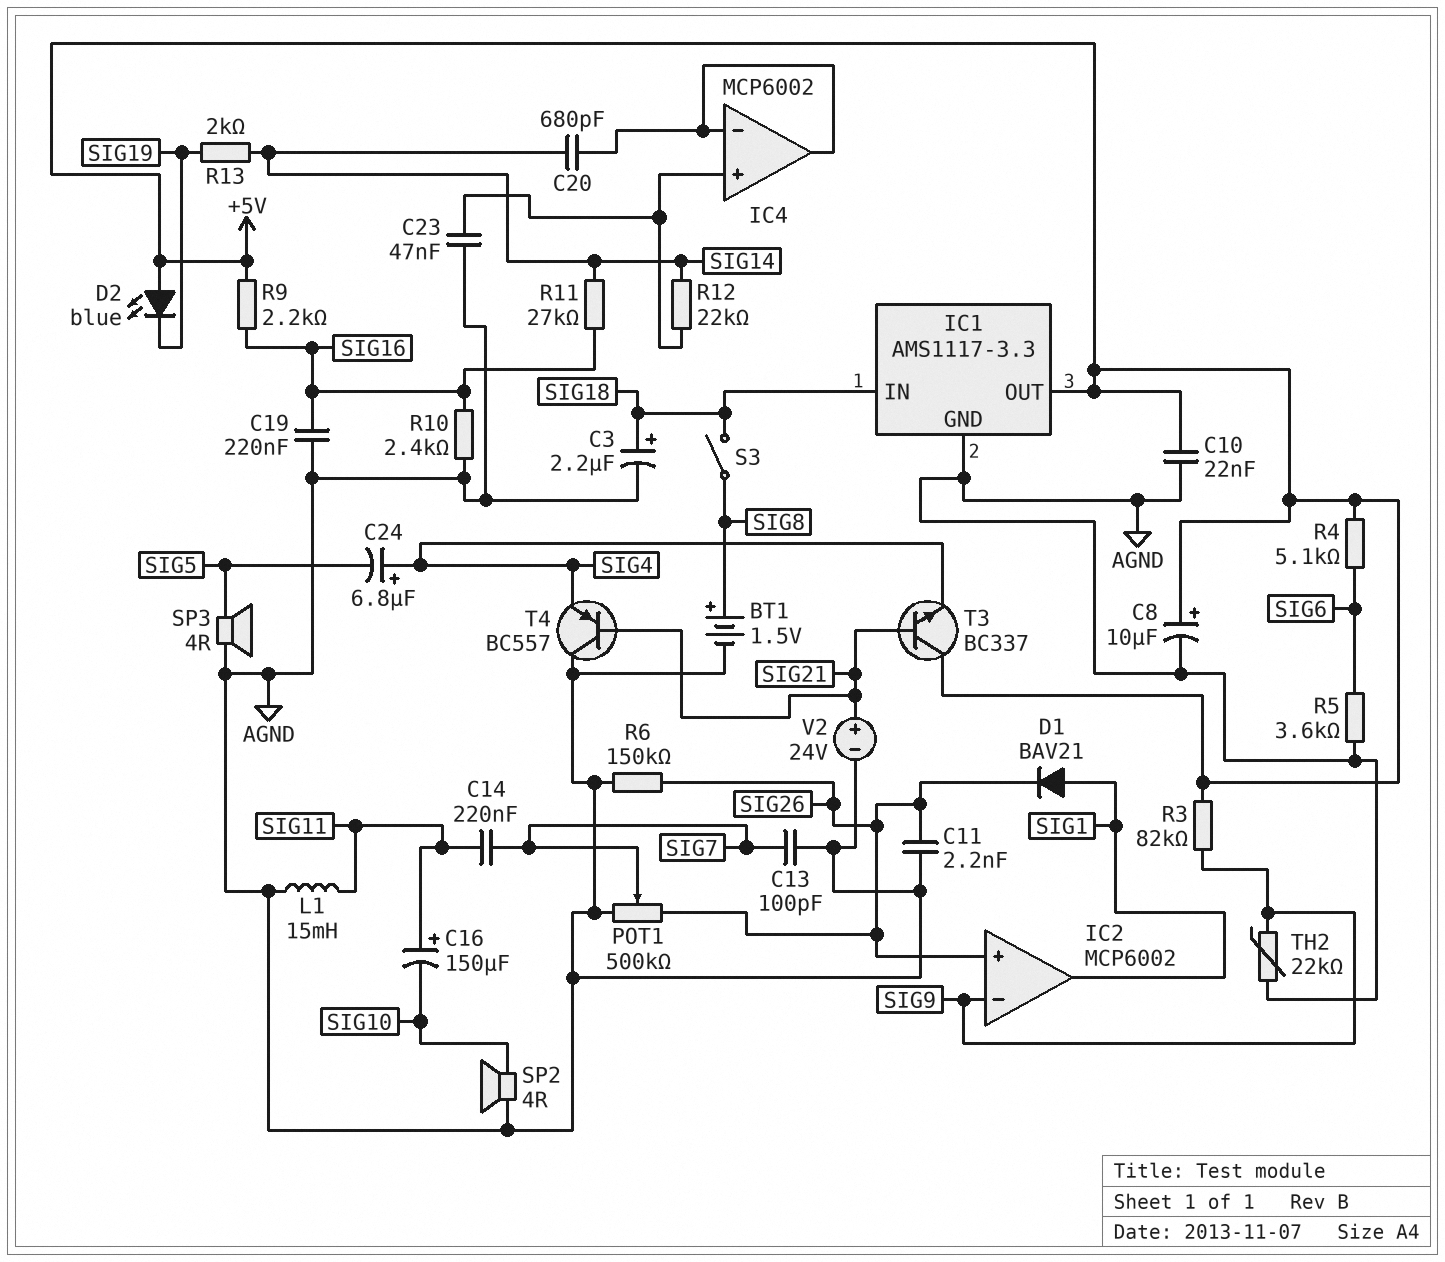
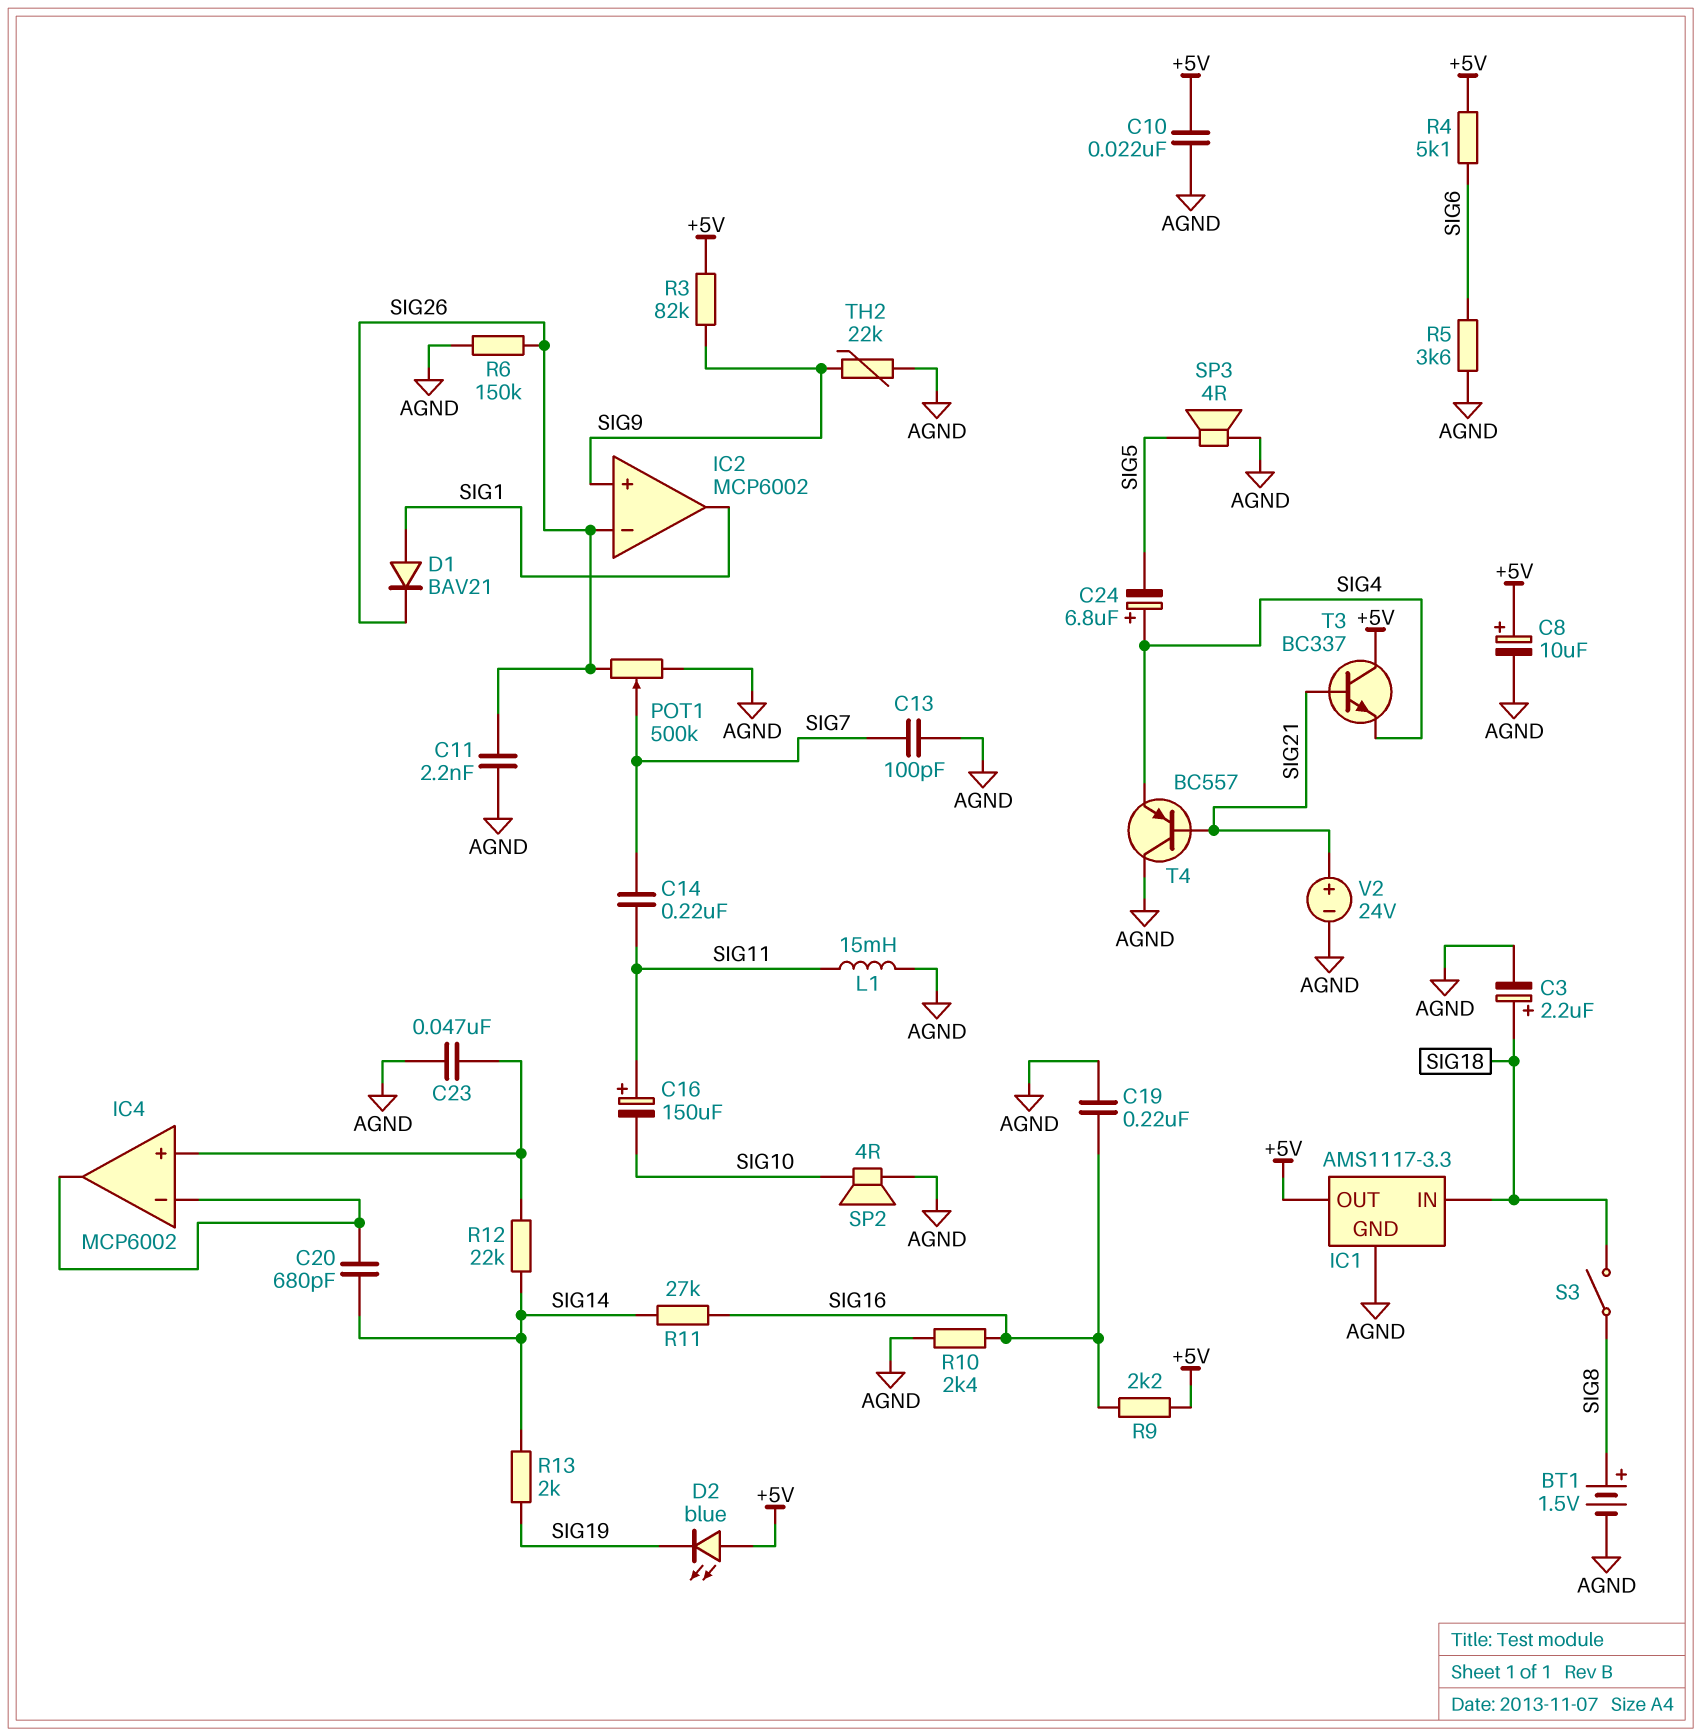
IC2 pin in+: SIG26 -> SIG9
IC2 pin in-: SIG9 -> SIG26

